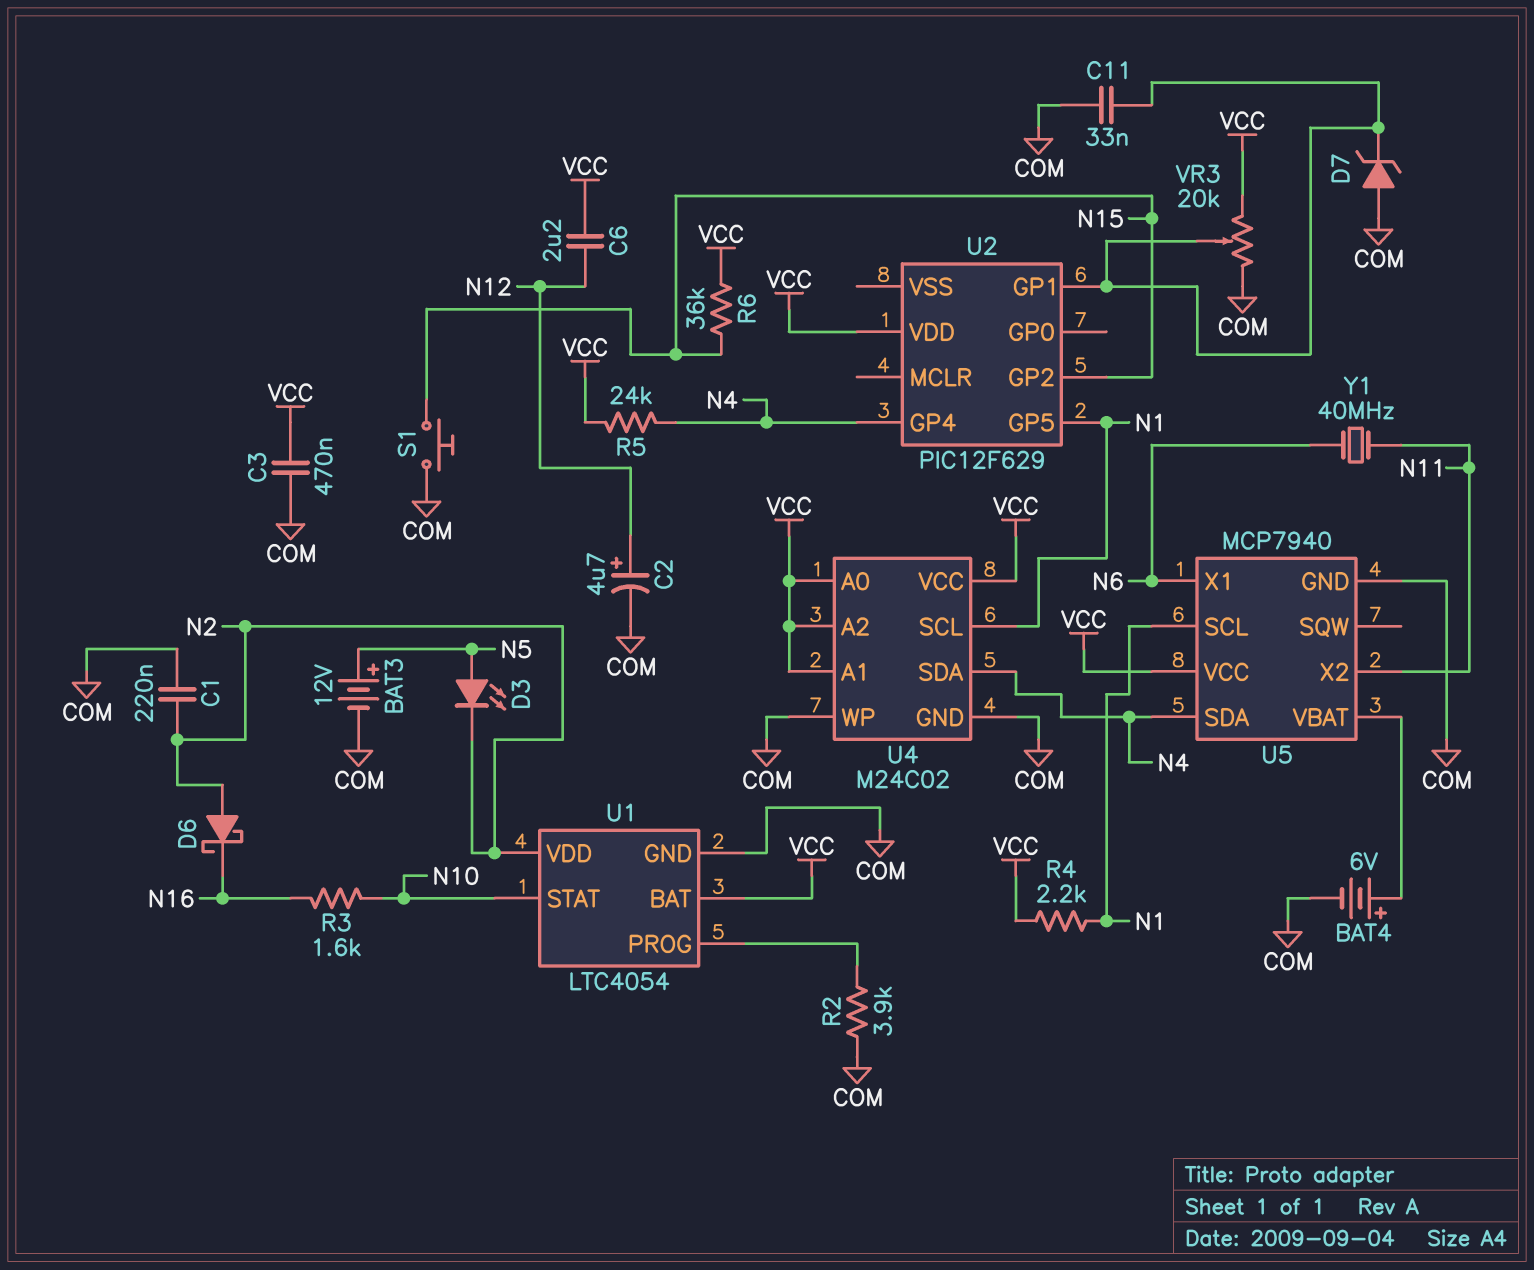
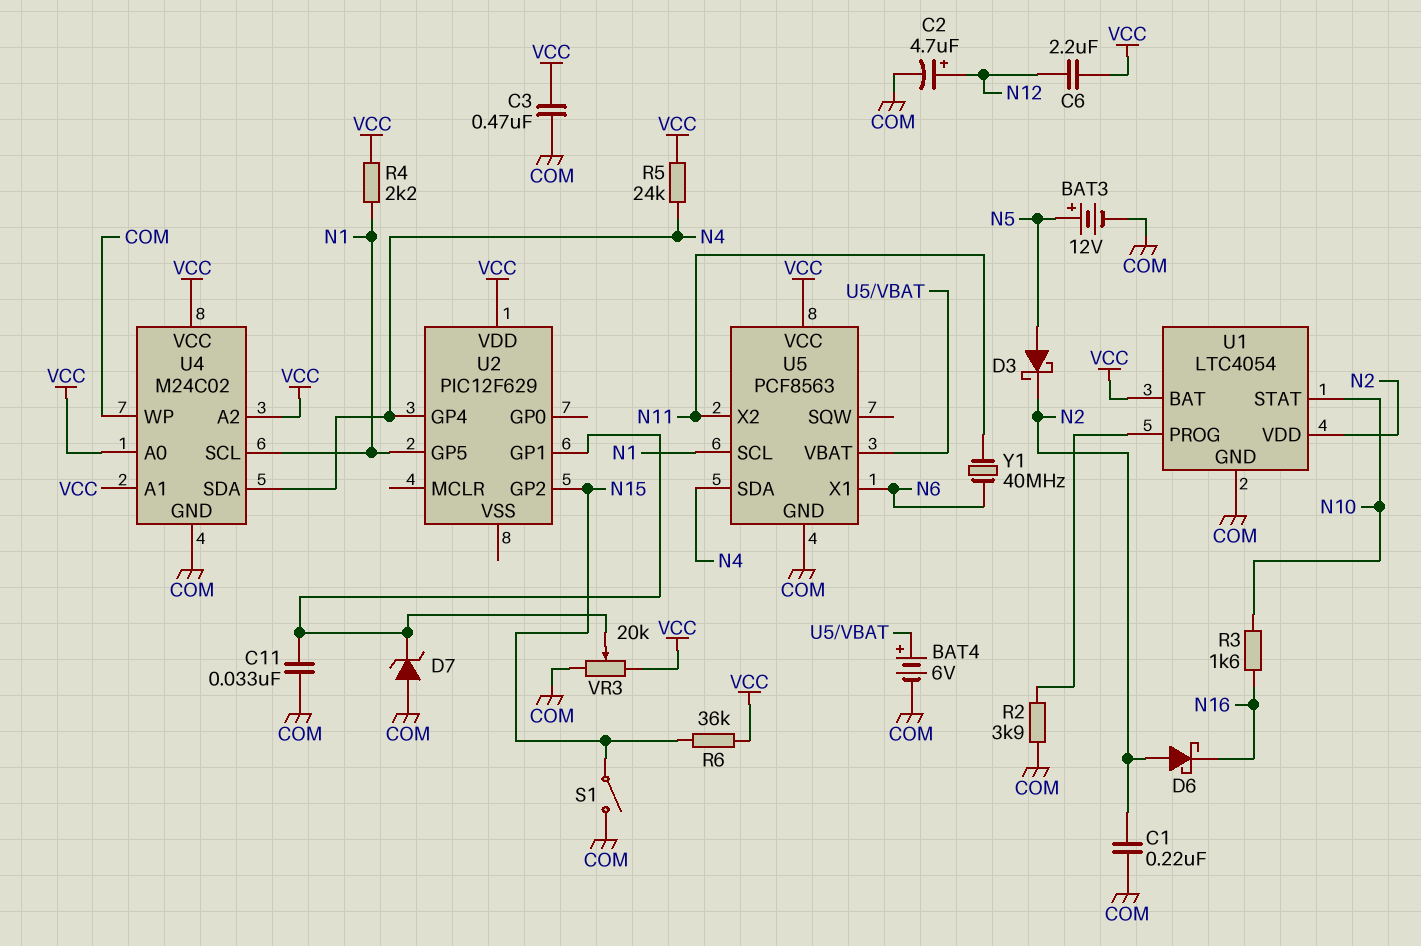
D3: LED (A N5, K N2) -> schottky (A N5, K N2)
S1: button (COM, N15) -> switch (COM, N15)
U5: MCP7940 -> PCF8563

